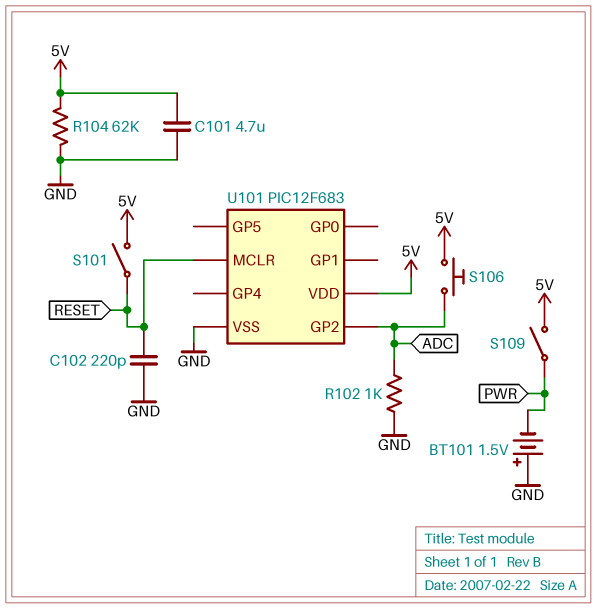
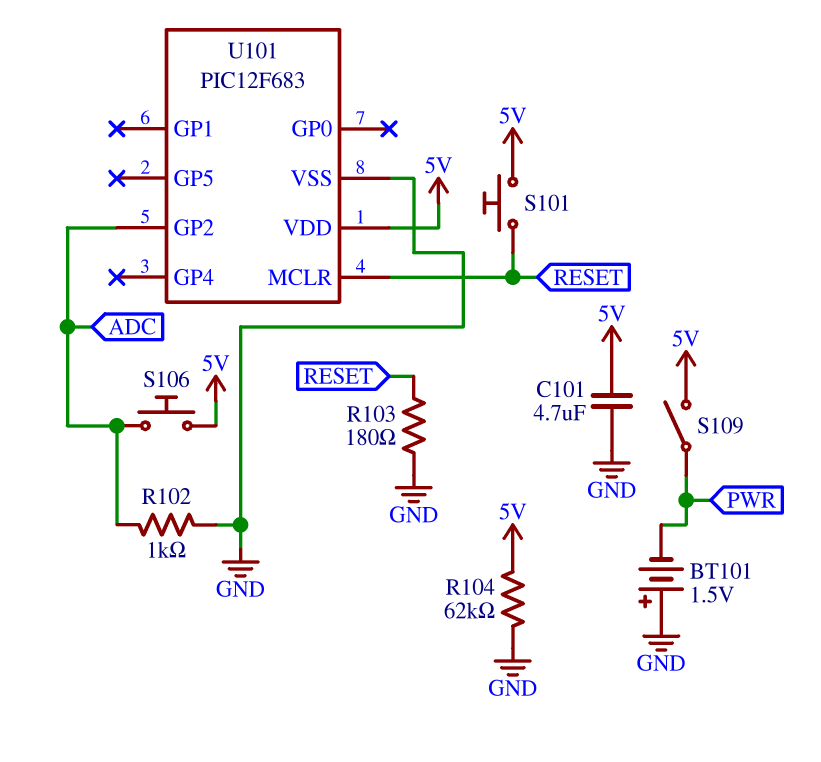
C102: 220pF (GND, RESET) -> none
R103: none -> 180 (GND, RESET)
S101: switch (5V, RESET) -> button (5V, RESET)

